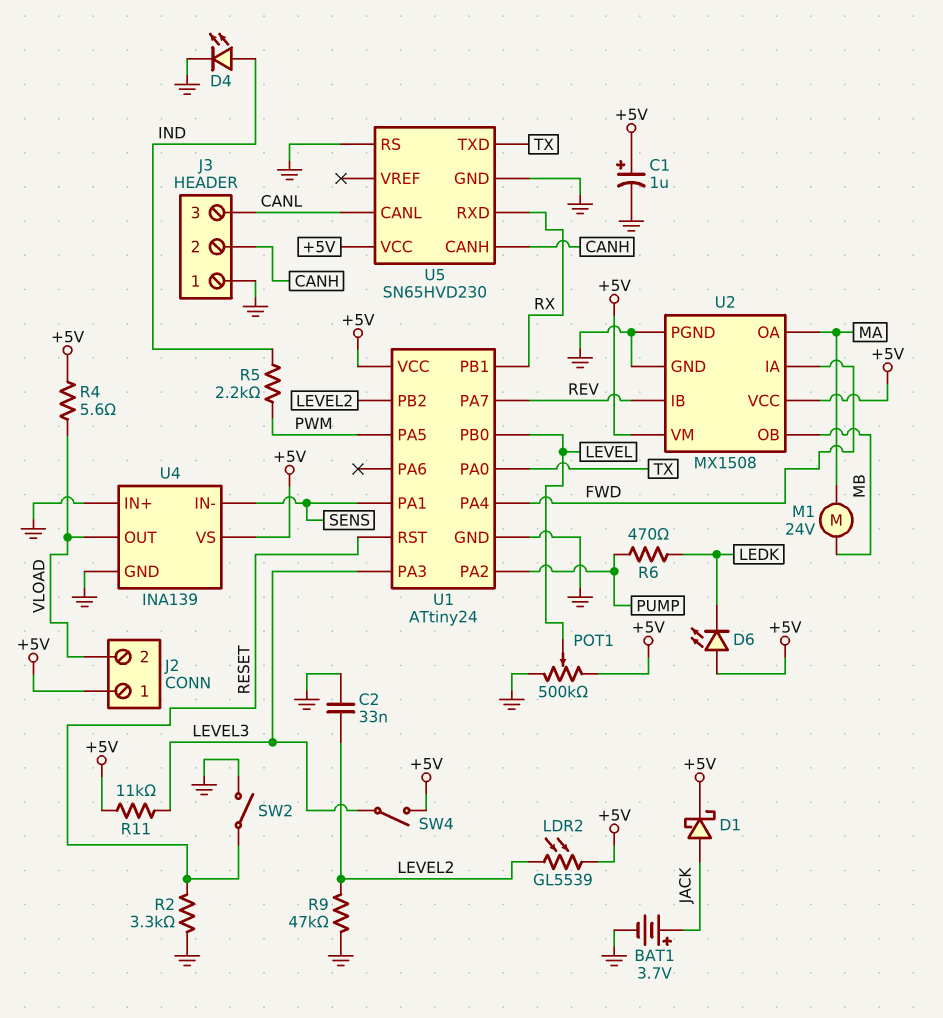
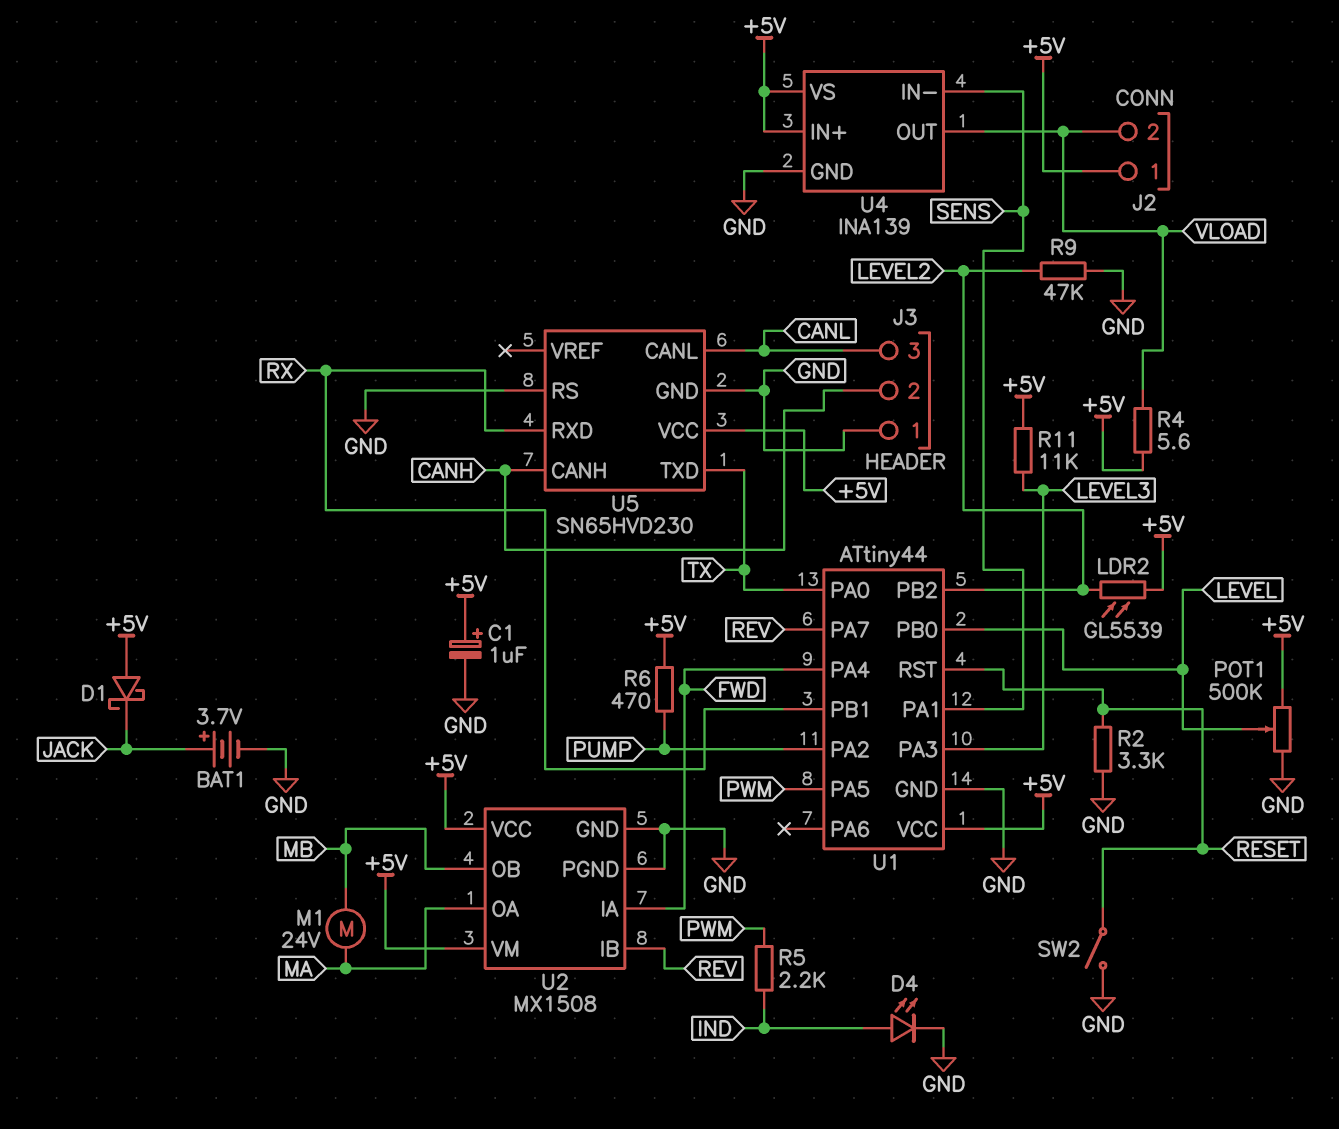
C2: 33nF (GND, LEVEL2) -> none
D1: schottky (A JACK, K +5V) -> schottky (A +5V, K JACK)
D6: LED (A +5V, K LEDK) -> none
R6: 470 (LEDK, PUMP) -> 470 (+5V, PUMP)
SW4: switch (+5V, LEVEL3) -> none
U1: ATtiny24 -> ATtiny44
U4 pin IN+: GND -> +5V

